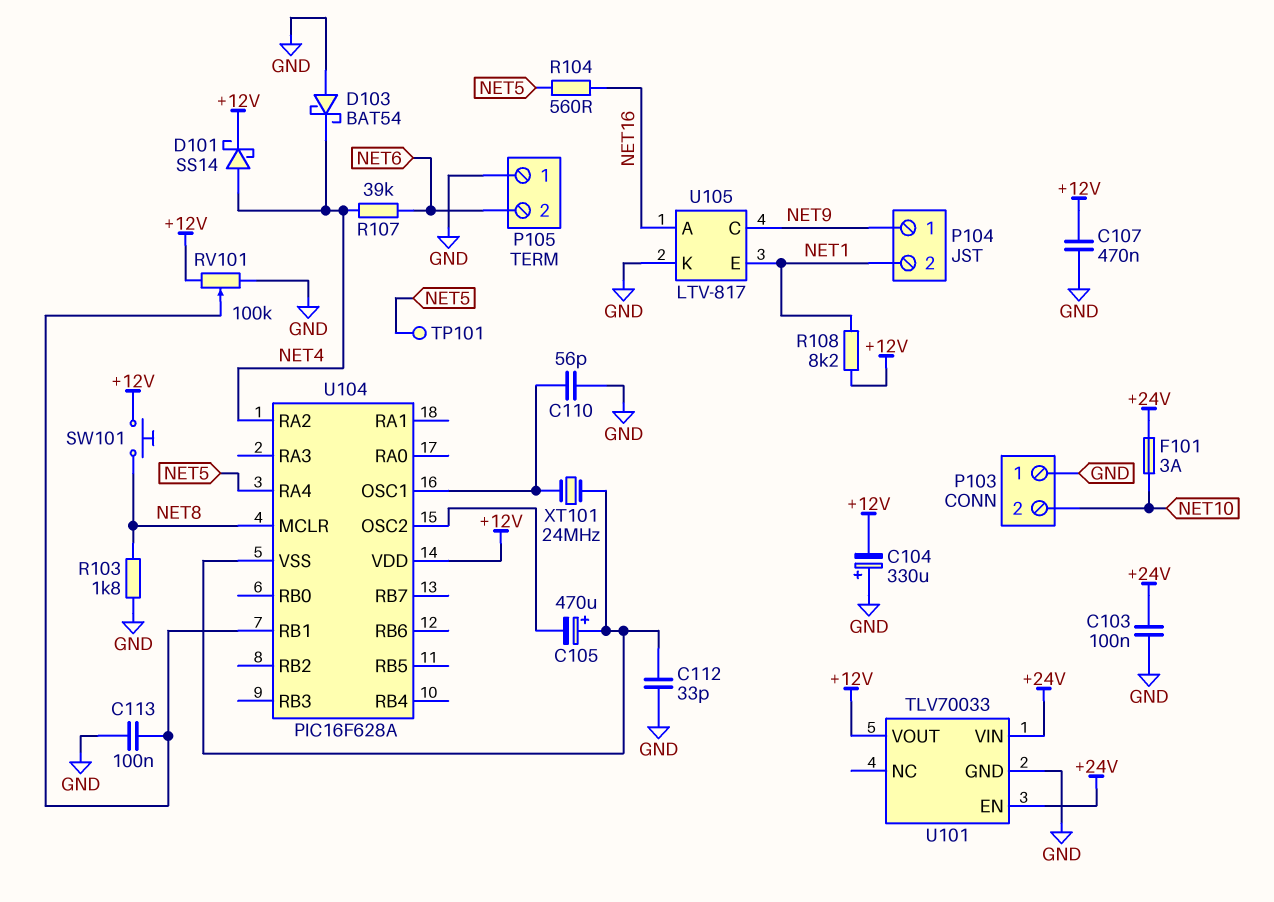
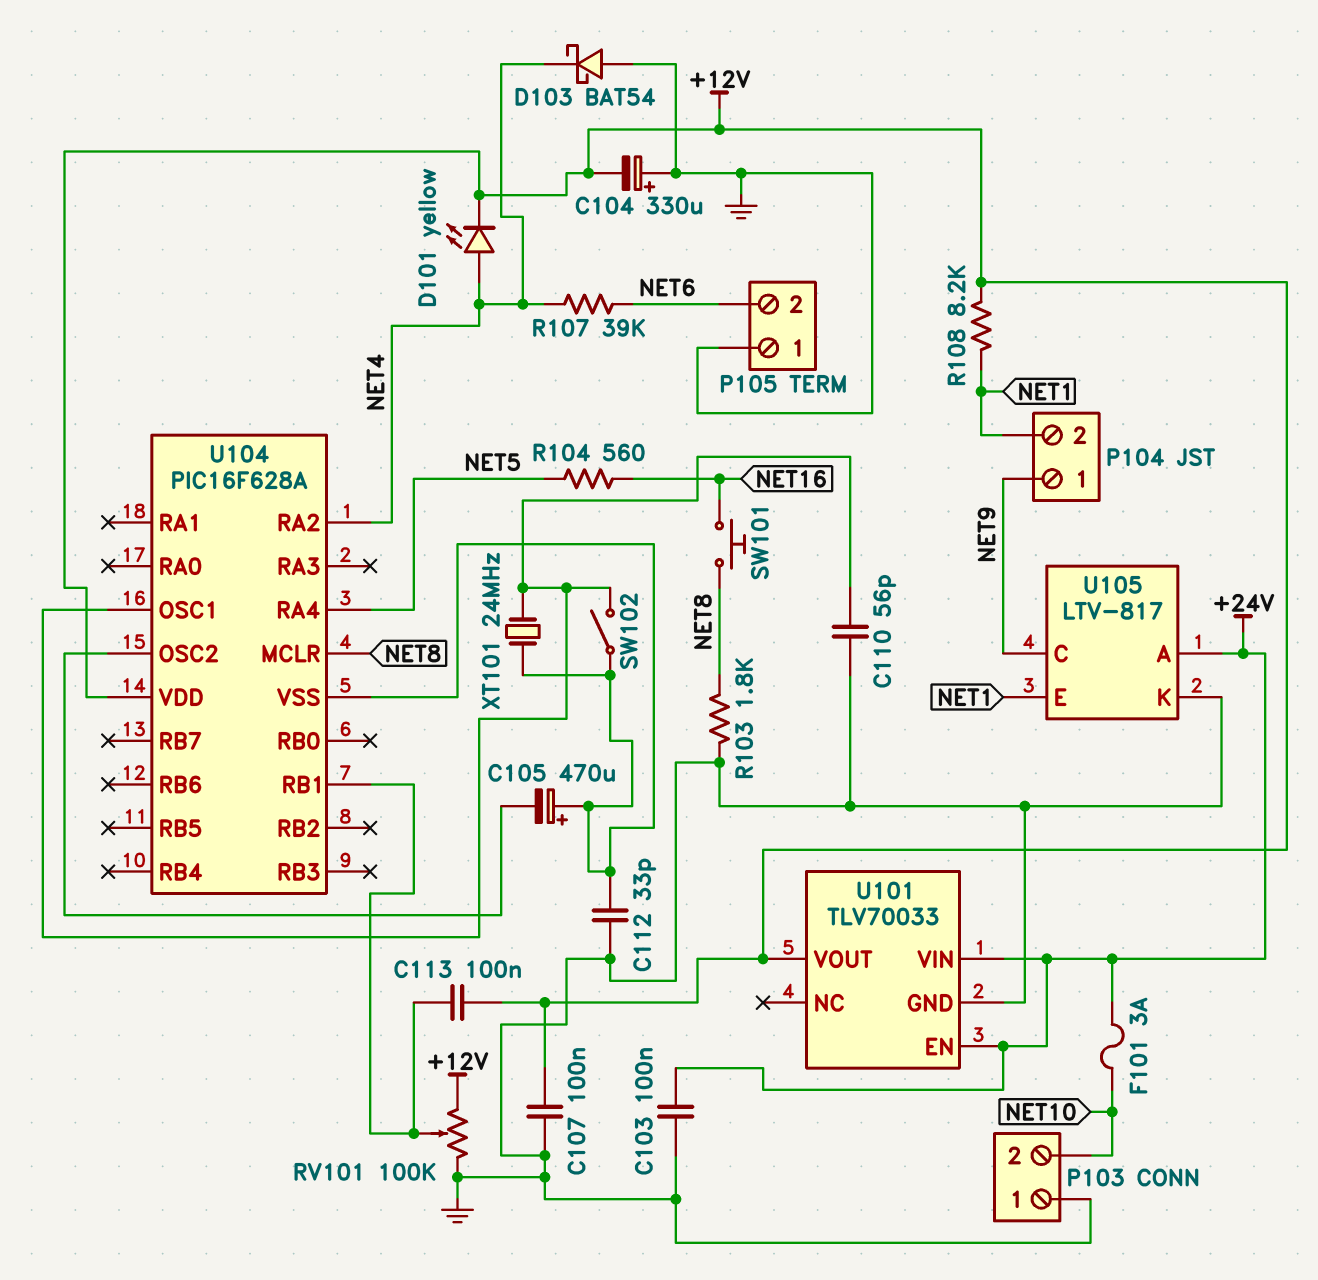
C107: 470nF (+12V, GND) -> 100nF (+12V, GND)
C113: 100nF (GND, U104/RB1) -> 100nF (+12V, U104/RB1)
D101: schottky SS14 (A NET4, K +12V) -> LED yellow (A NET4, K +12V)
SW101: button (+12V, NET8) -> button (NET8, NET16)
SW102: none -> switch (U104/OSC1, U104/VSS)
TP101: test point (NET5) -> none
U105 pin A: NET16 -> +24V

